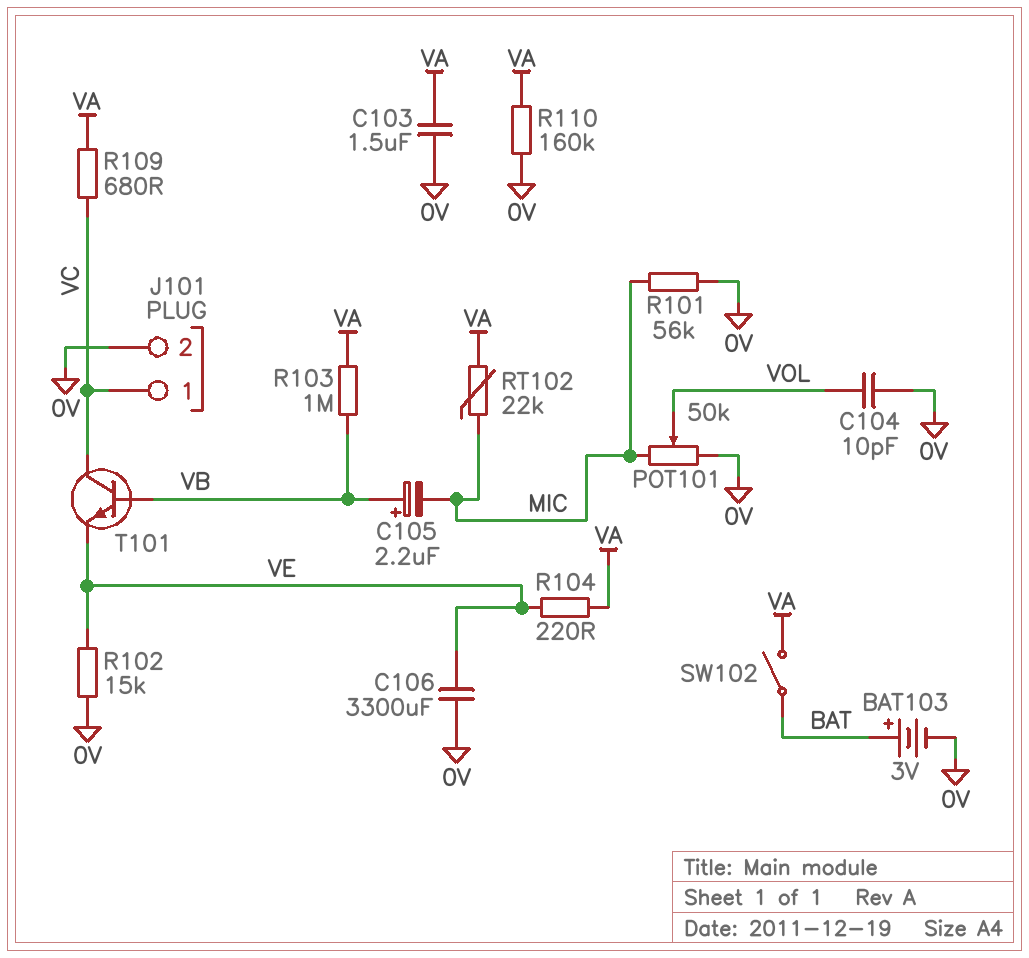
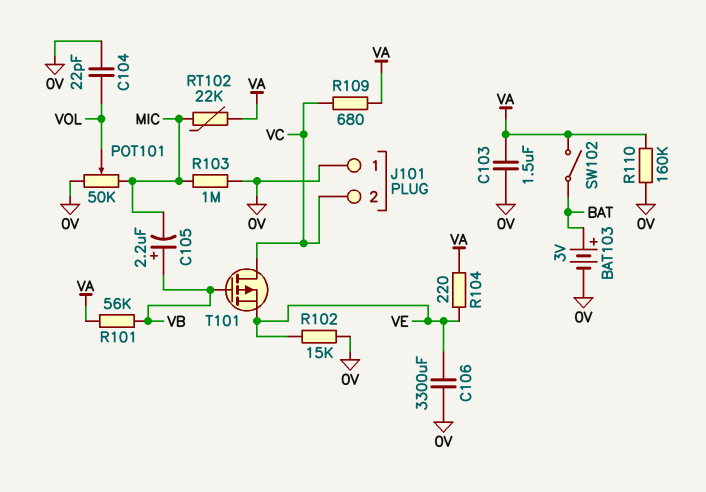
C104: 10pF (0V, VOL) -> 22pF (0V, VOL)
J101 pin 1: VC -> 0V
J101 pin 2: 0V -> VC
R101: 56k (0V, MIC) -> 56k (VA, VB)
R103: 1M (VA, VB) -> 1M (0V, MIC)
T101: NPN (B VB, C VC, E VE) -> PMOS (G VB, D VC, S VE)

